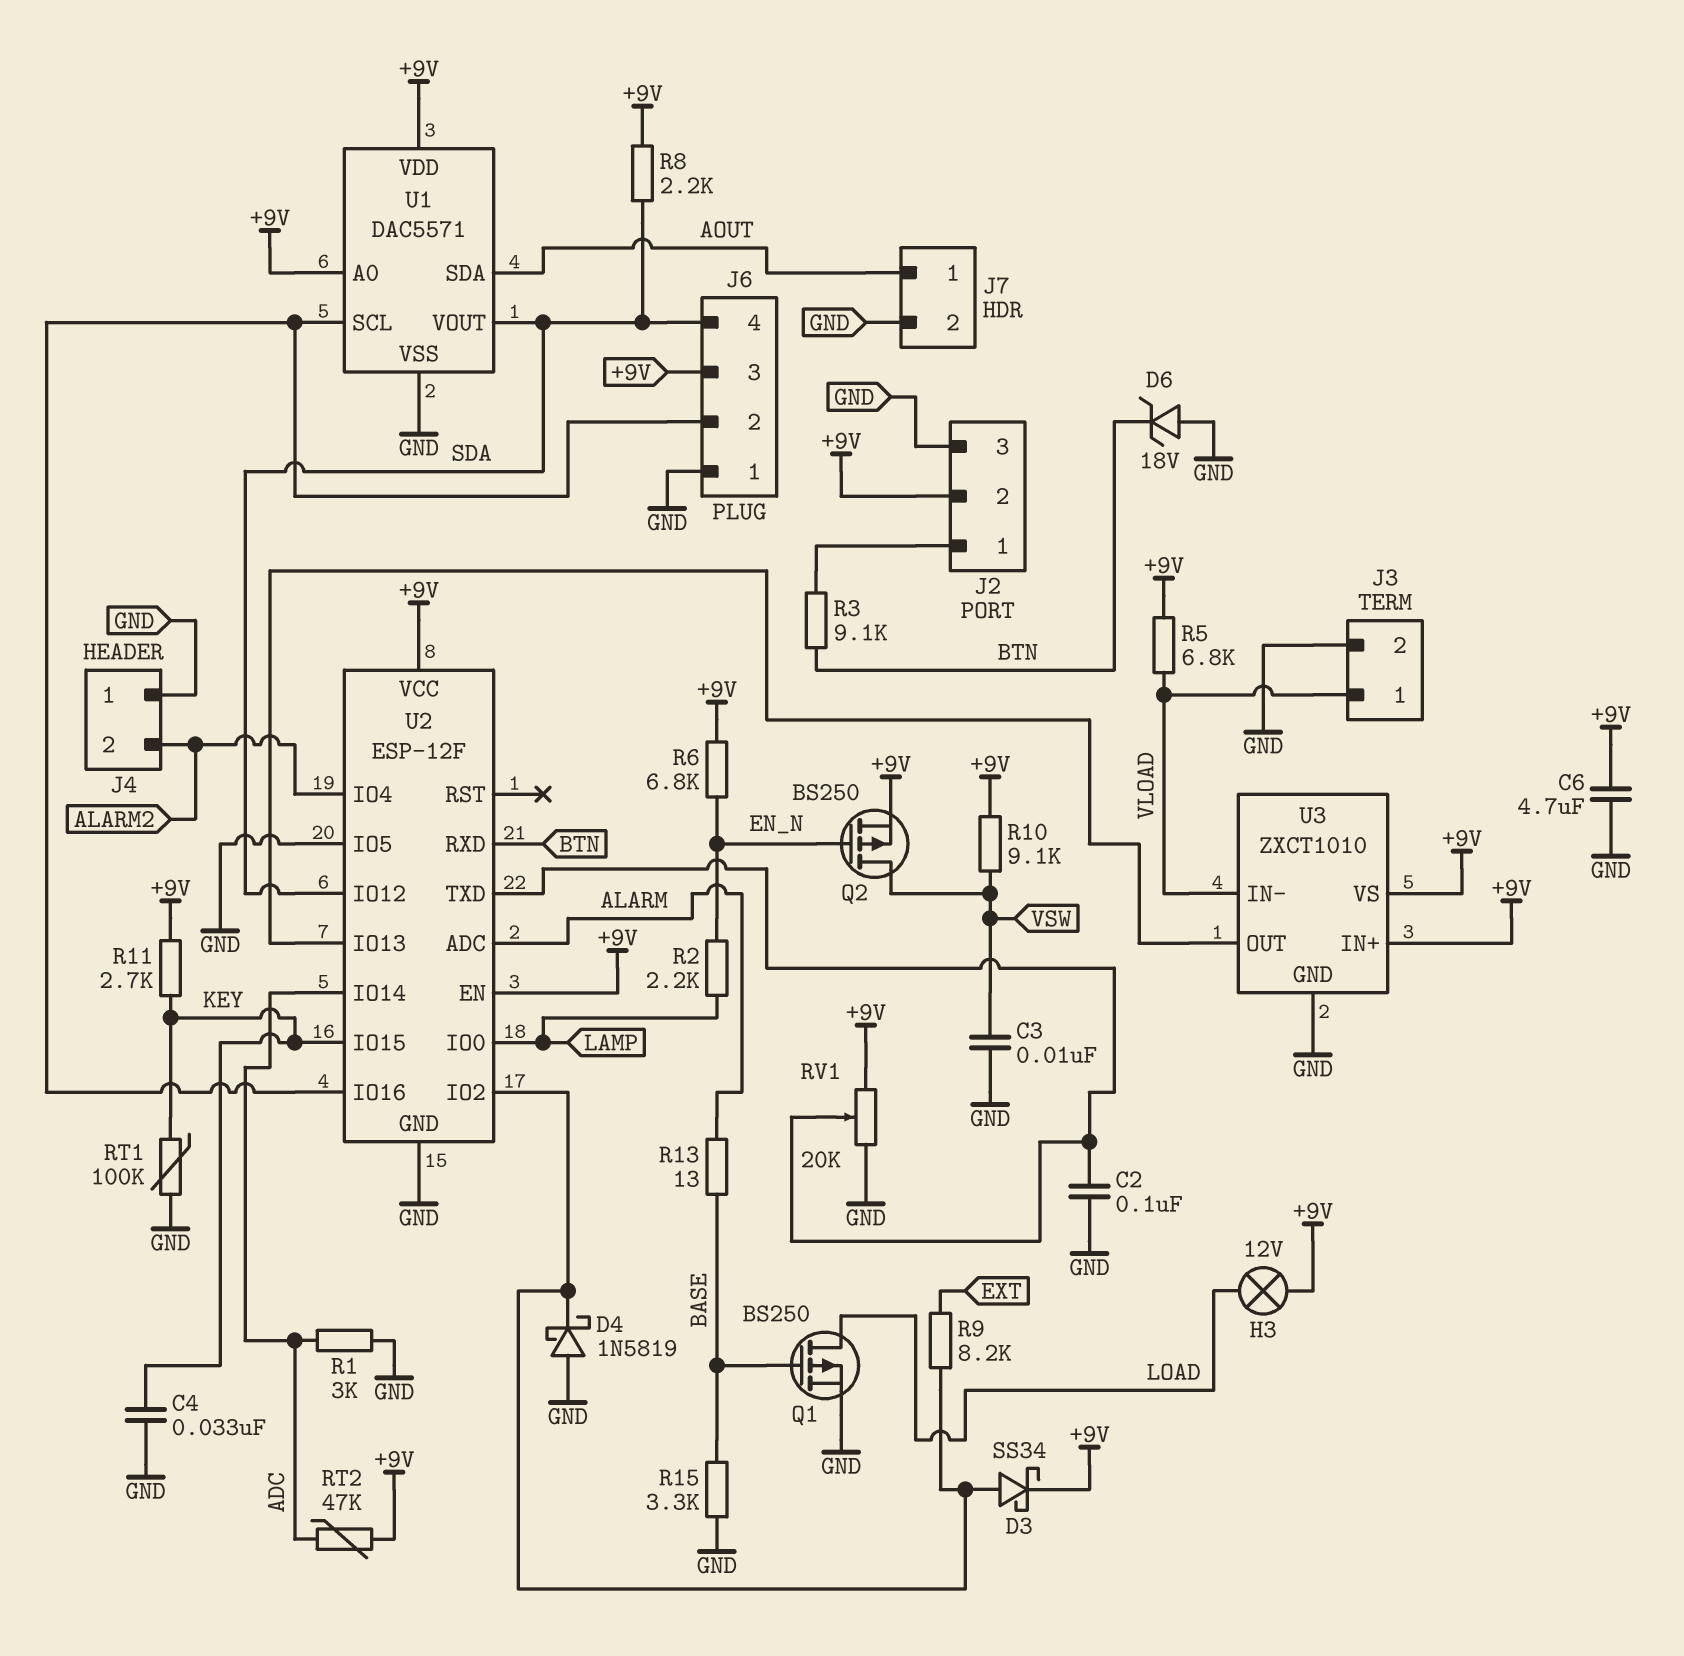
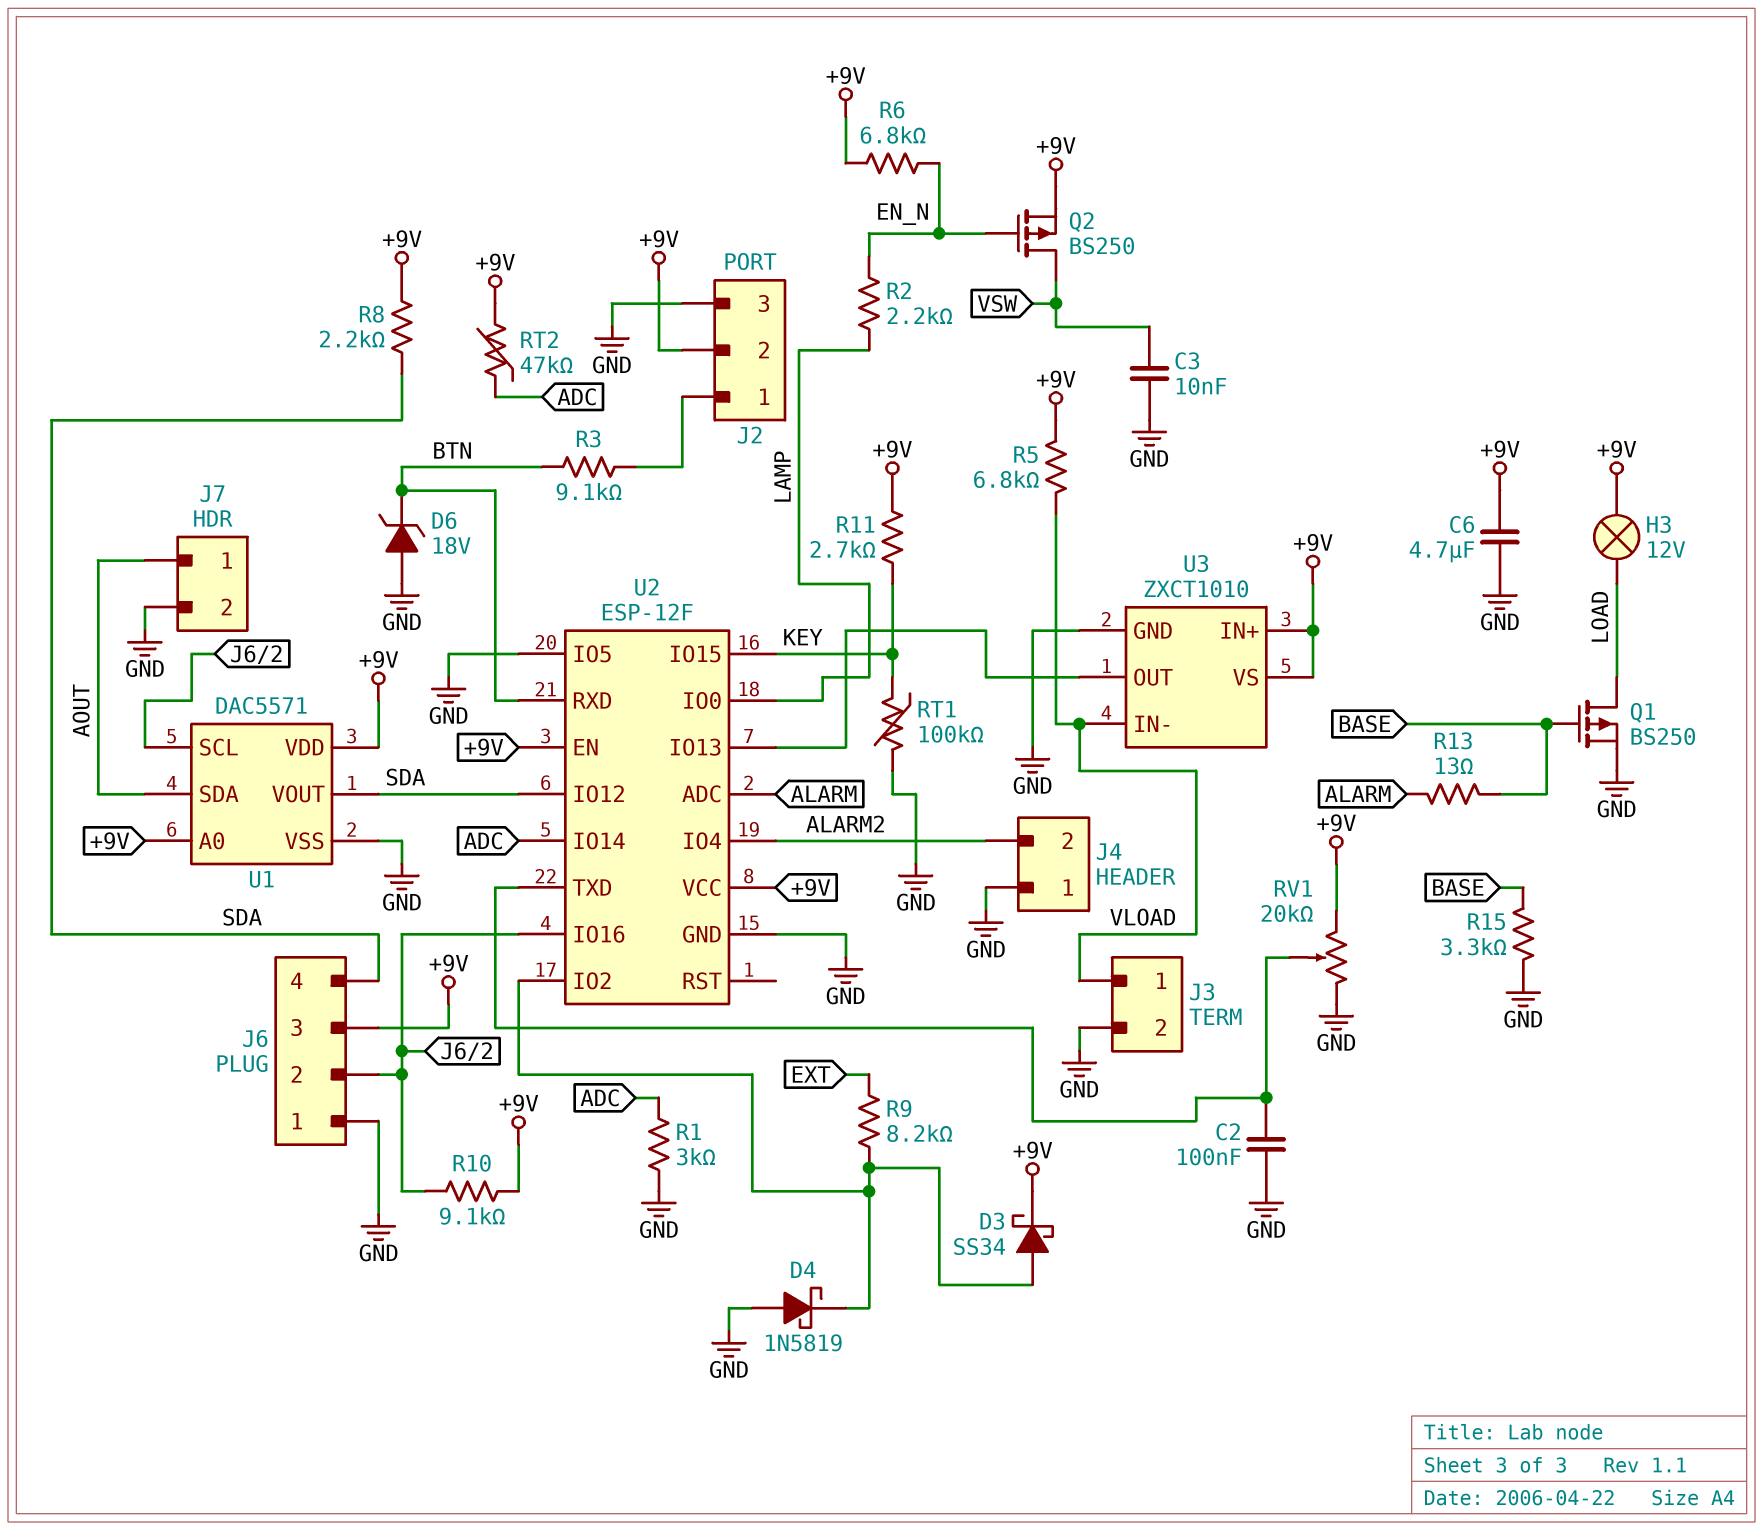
C4: 33nF (GND, KEY) -> none
R10: 9.1k (+9V, VSW) -> 9.1k (+9V, J6/2)

